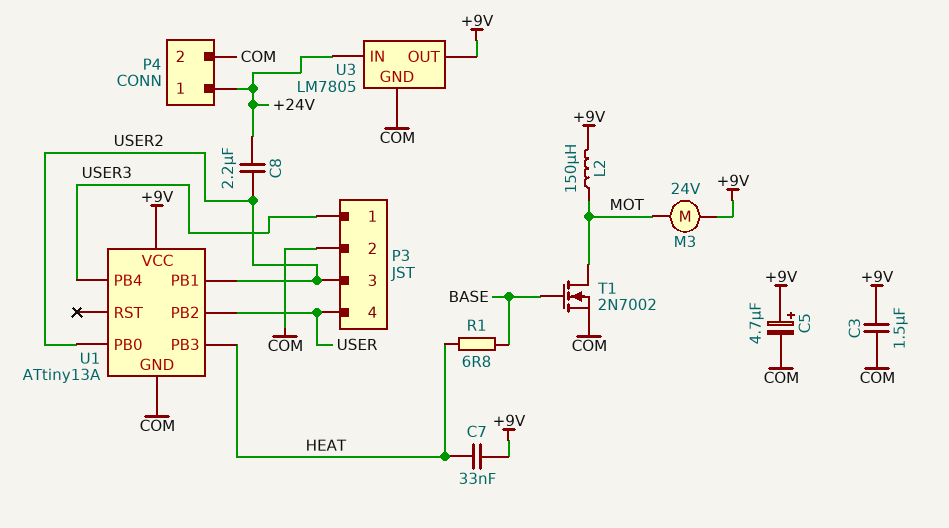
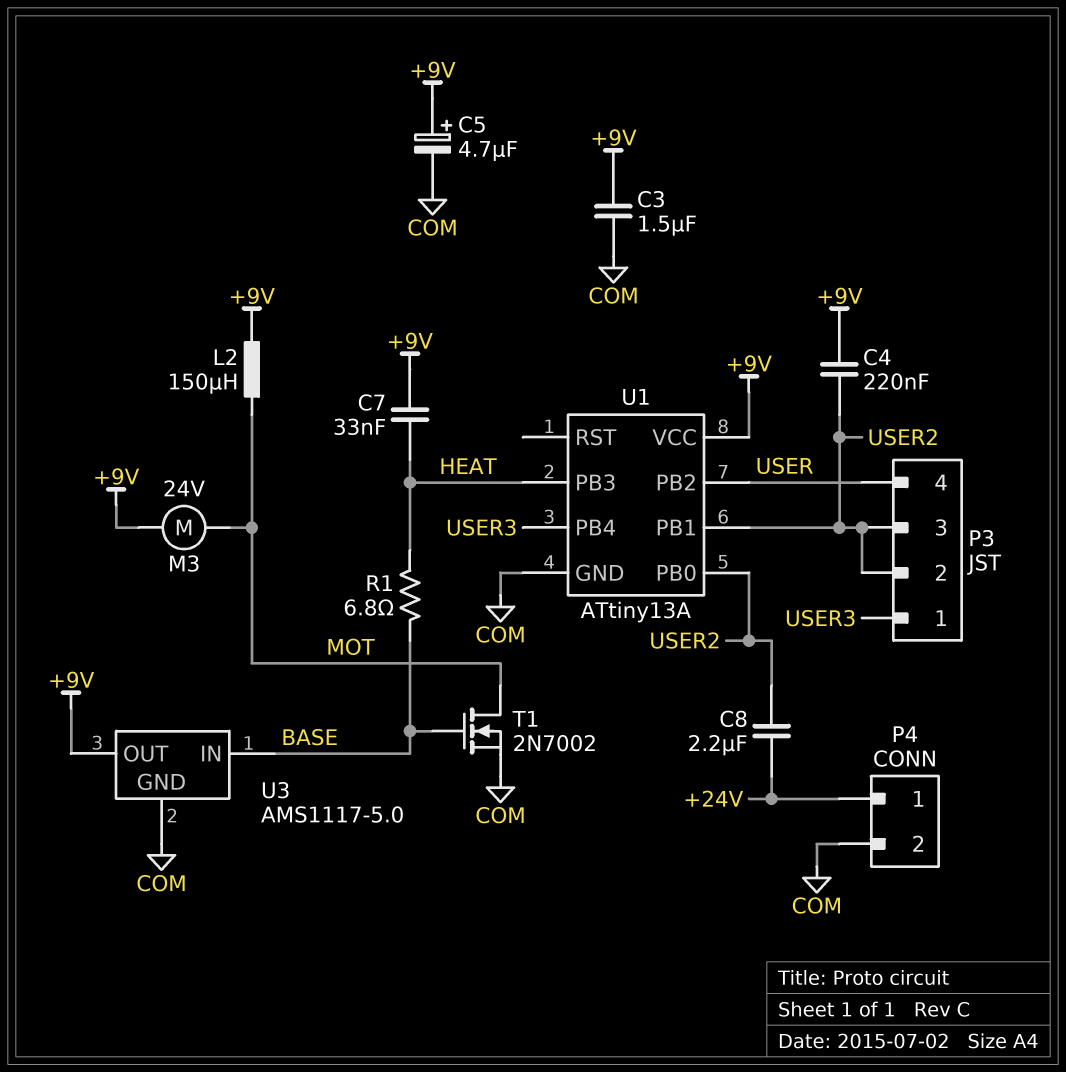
C4: none -> 220nF (+9V, USER2)
P3 pin 2: COM -> USER2
U3: LM7805 -> AMS1117-5.0
U3 pin IN: +24V -> BASE

